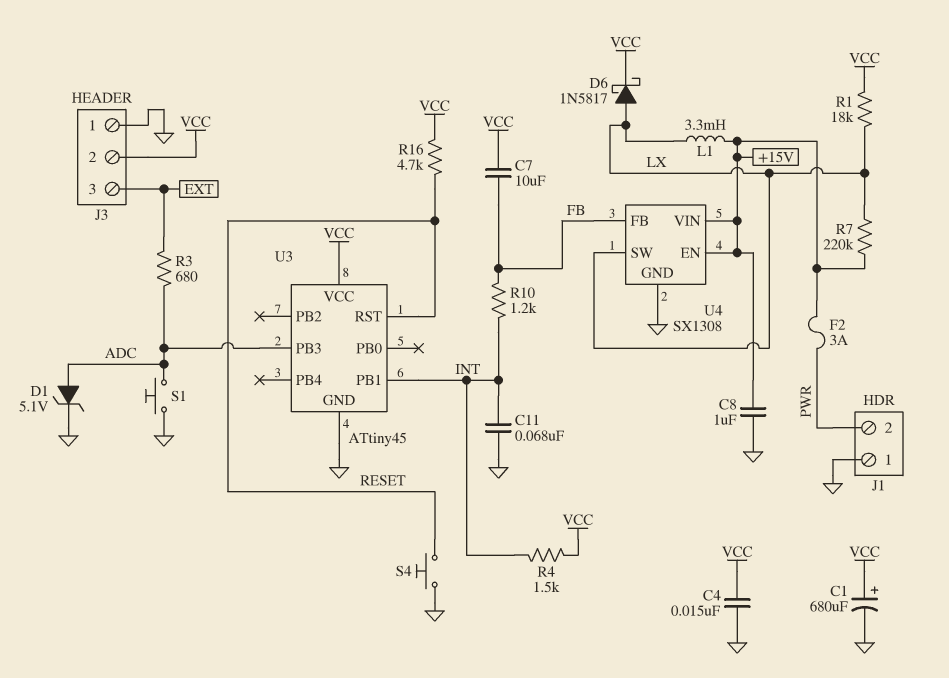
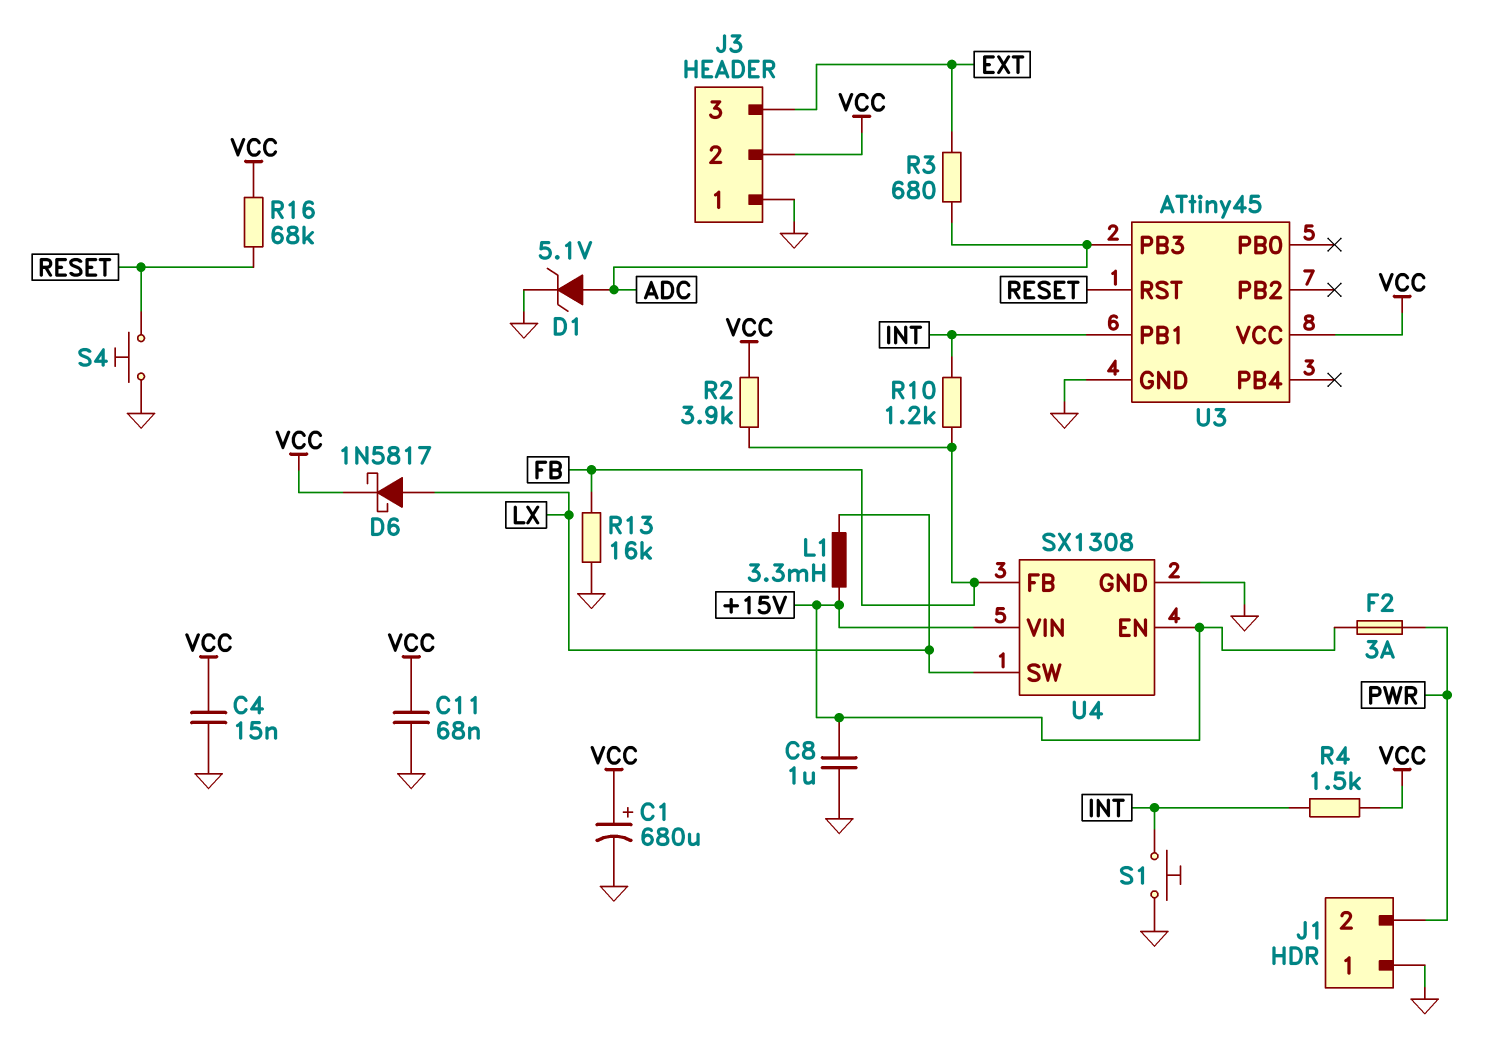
C7: 10uF (FB, VCC) -> none
C11: 68nF (GND, INT) -> 68nF (GND, VCC)
R1: 18k (LX, VCC) -> none
R2: none -> 3.9k (FB, VCC)
R7: 220k (+15V, LX) -> none
R13: none -> 16k (FB, GND)
R16: 4.7k (RESET, VCC) -> 68k (RESET, VCC)
S1: button (ADC, GND) -> button (GND, INT)

